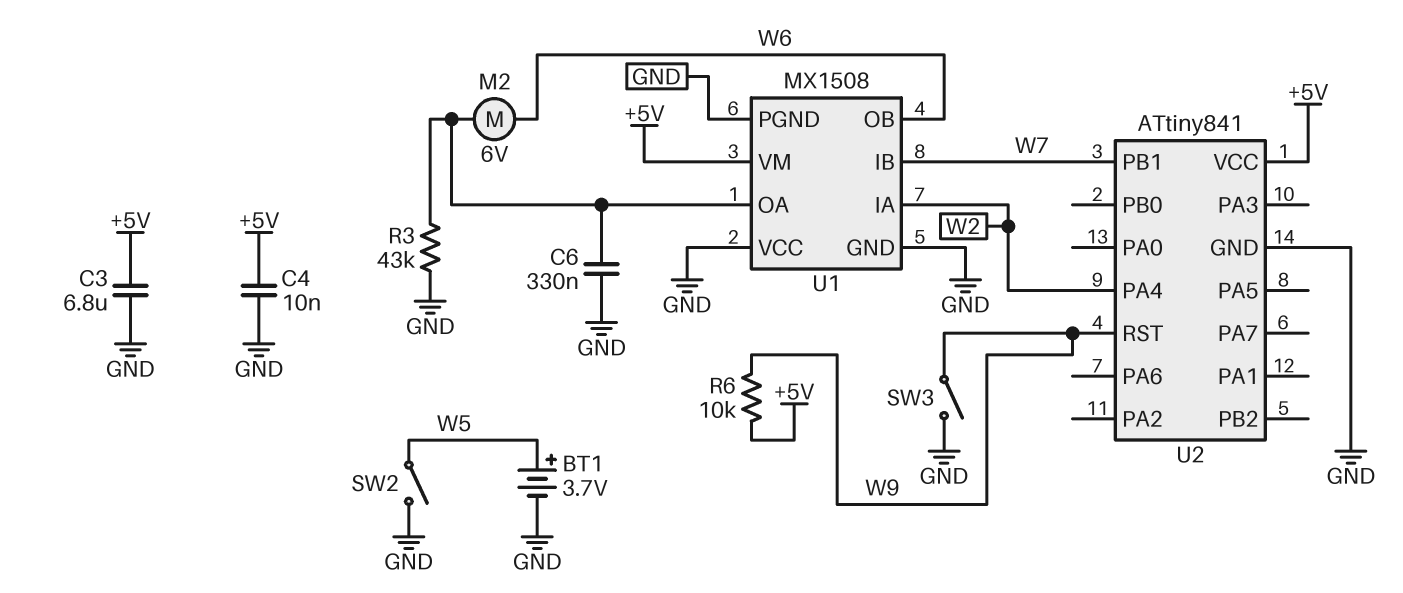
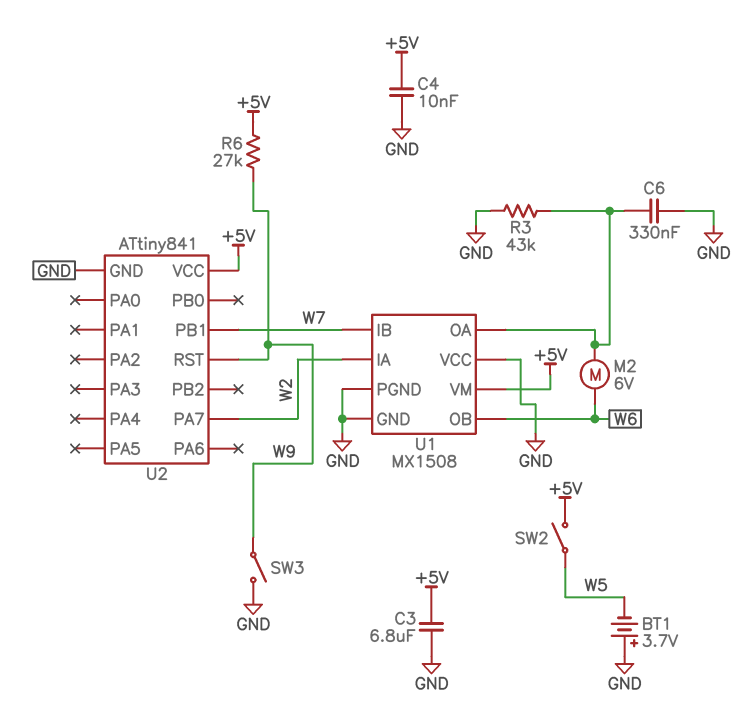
BT1: 3.7V (plus W5, minus GND) -> 3.7V (plus GND, minus W5)
R6: 10k (+5V, W9) -> 27k (+5V, W9)
SW2: switch (GND, W5) -> switch (+5V, W5)
U2 pin PA4: W2 -> none
U2 pin PA7: none -> W2

